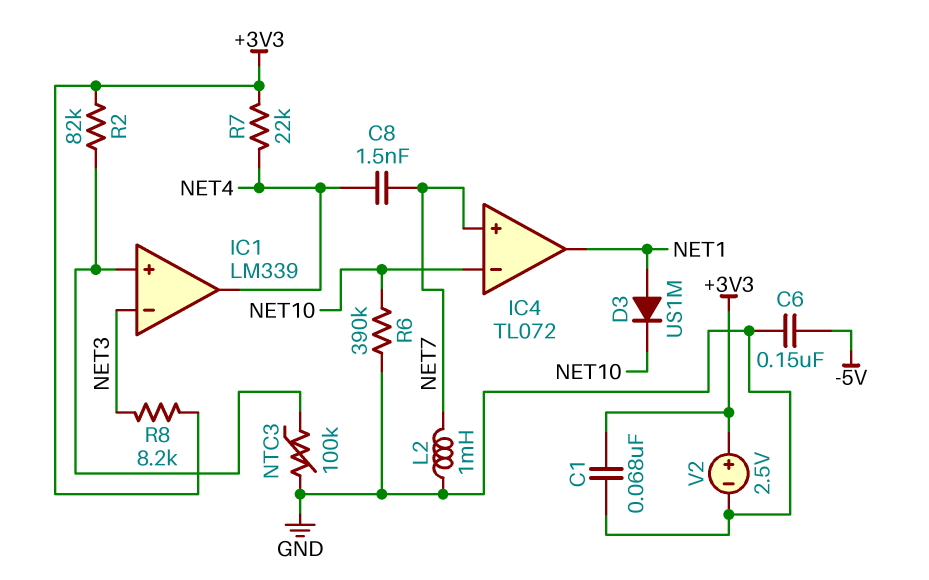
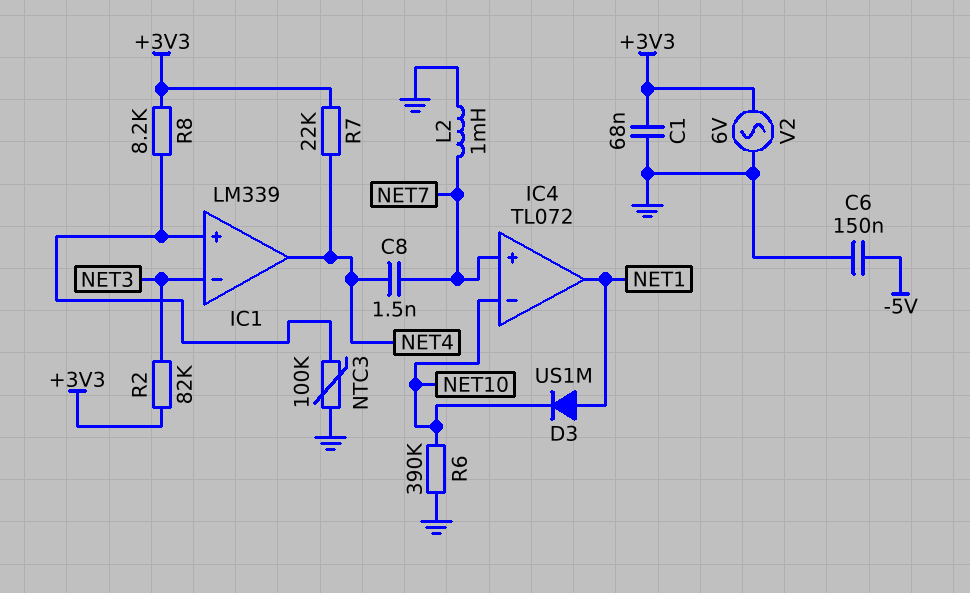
R2: 82k (+3V3, IC1/in+) -> 82k (+3V3, NET3)
R8: 8.2k (+3V3, NET3) -> 8.2k (+3V3, IC1/in+)
V2: 2.5V (plus +3V3, minus GND) -> AC 6V (+3V3, GND)

